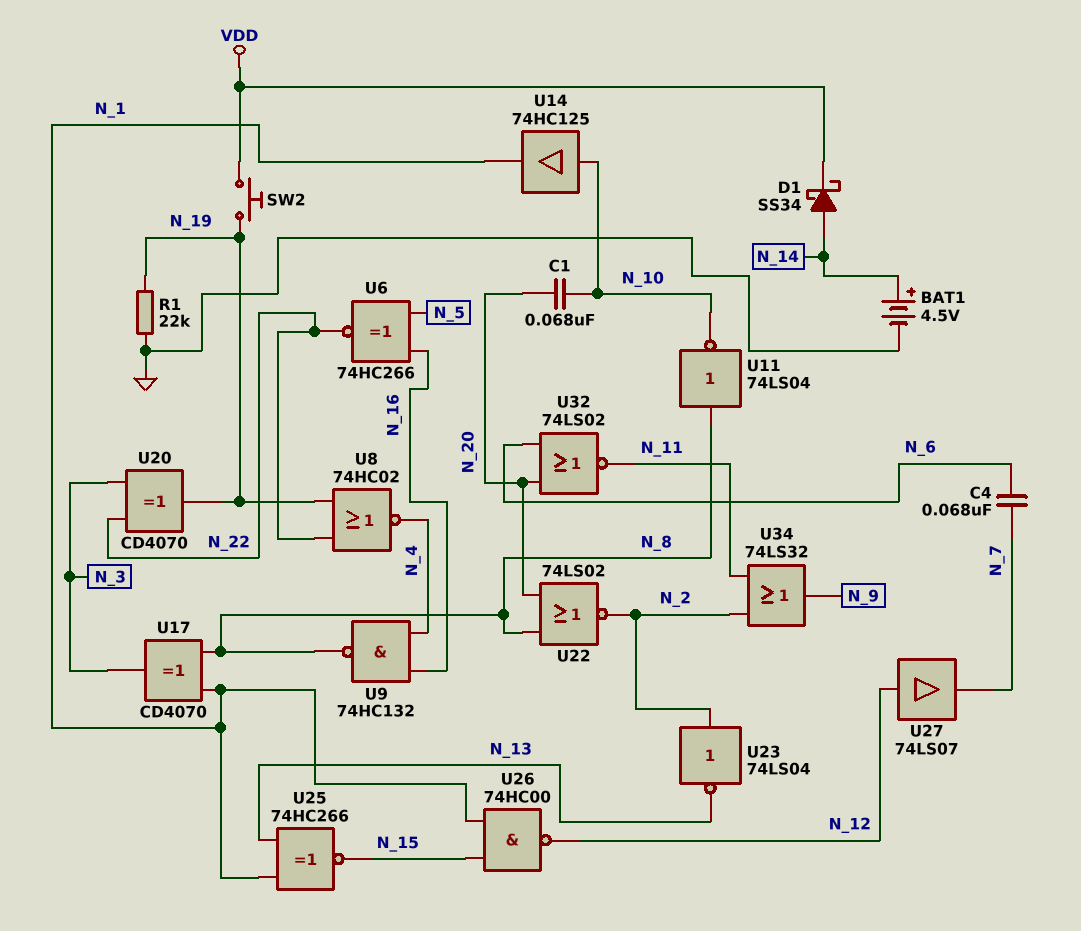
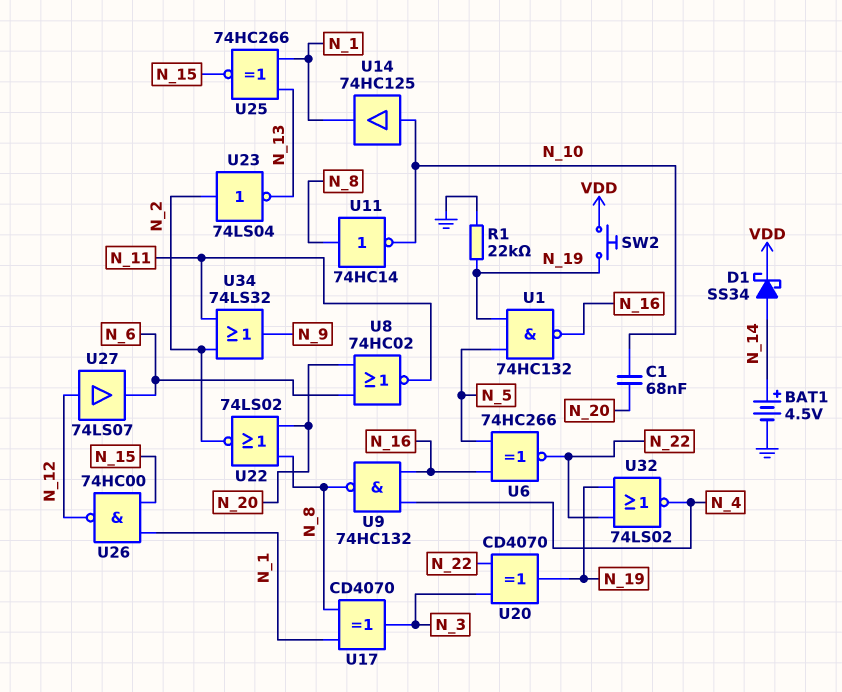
C4: 68nF (N_6, N_7) -> none
U1: none -> NAND 74HC132 (in N_5, in N_19, out N_16)
U8: NOR 74HC02 (in N_19, in N_22, out N_4) -> NOR 74HC02 (in N_6, in N_20, out N_11)
U11: NOT 74LS04 (in N_8, out N_10) -> NOT 74HC14 (in N_8, out N_10)
U27: buffer 74LS07 (in N_12, out N_7) -> buffer 74LS07 (in N_12, out N_6)
U32: NOR 74LS02 (in N_6, in N_20, out N_11) -> NOR 74LS02 (in N_19, in N_22, out N_4)

